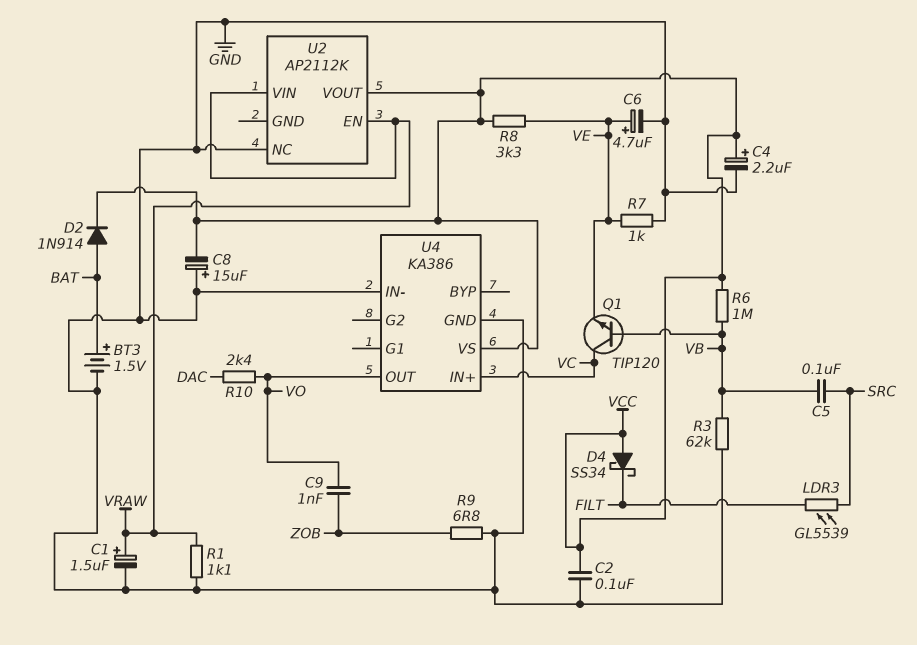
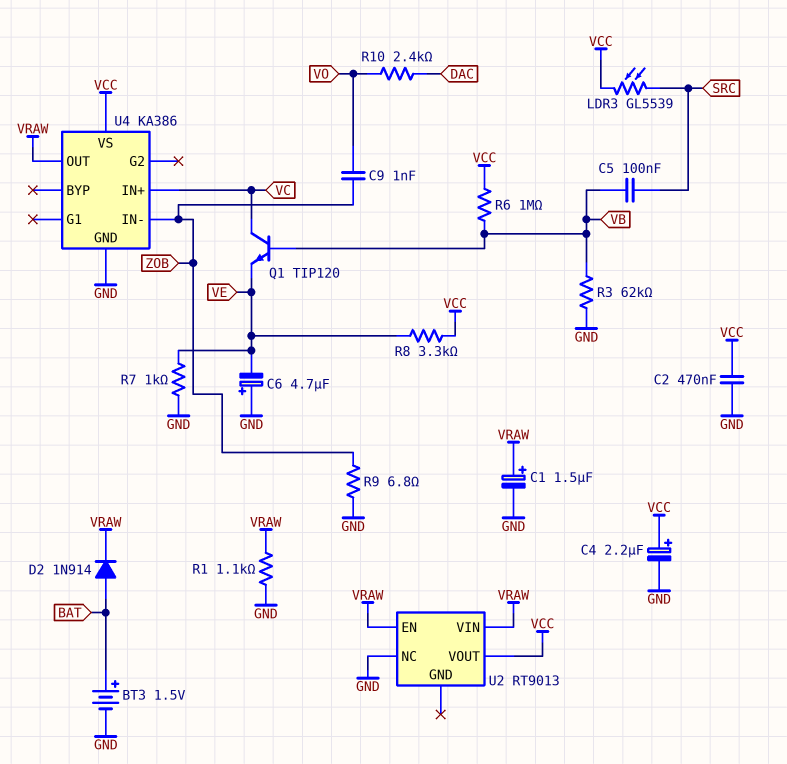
C2: 100nF (GND, VCC) -> 470nF (GND, VCC)
C6: 4.7uF (plus VE, minus GND) -> 4.7uF (plus GND, minus VE)
C8: 15uF (plus GND, minus VCC) -> none
D2: diode 1N914 (A BAT, K VCC) -> diode 1N914 (A BAT, K VRAW)
D4: schottky SS34 (A VCC, K FILT) -> none
LDR3: GL5539 (FILT, SRC) -> GL5539 (SRC, VCC)
U2: AP2112K -> RT9013
U4 pin IN-: GND -> ZOB
U4 pin OUT: VO -> VRAW

